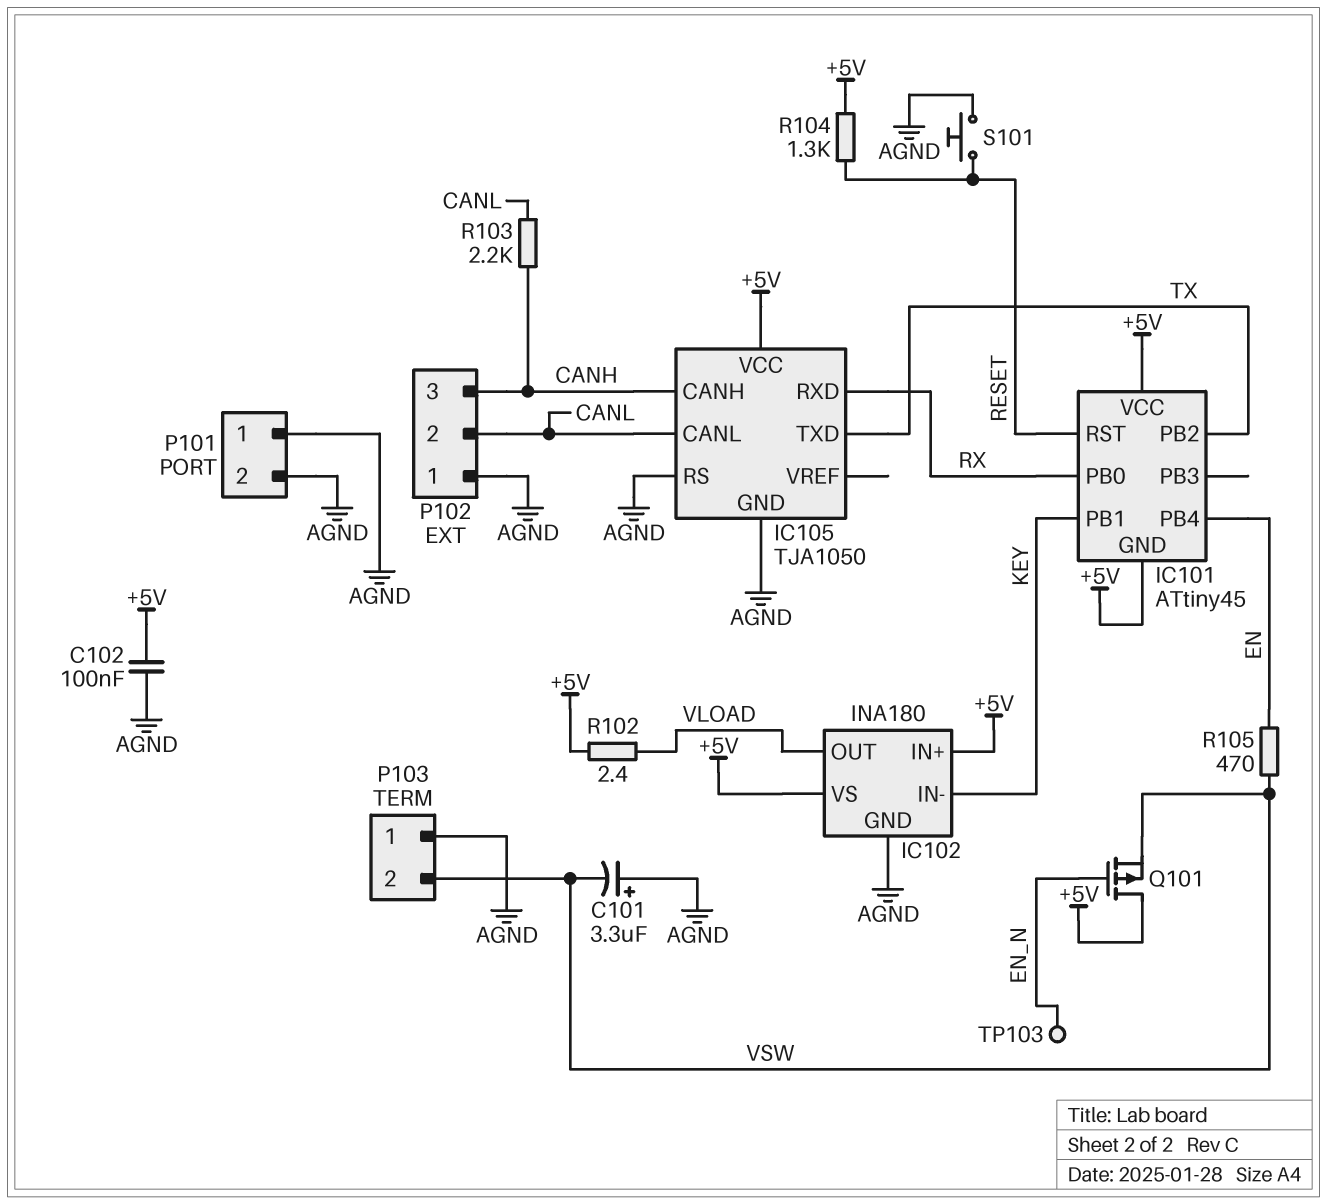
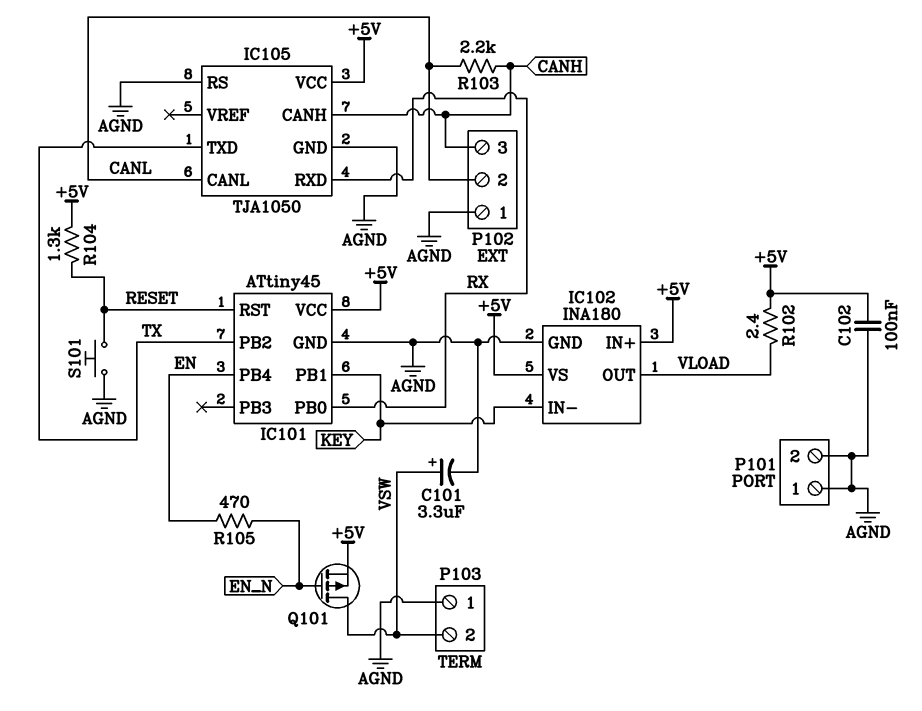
C101: 3.3uF (plus AGND, minus VSW) -> 3.3uF (plus VSW, minus AGND)
IC101 pin GND: +5V -> AGND
Q101: PMOS (G EN_N, D +5V, S VSW) -> PMOS (G EN_N, D VSW, S +5V)
R105: 470 (EN, VSW) -> 470 (EN, EN_N)
TP103: test point (EN_N) -> none

